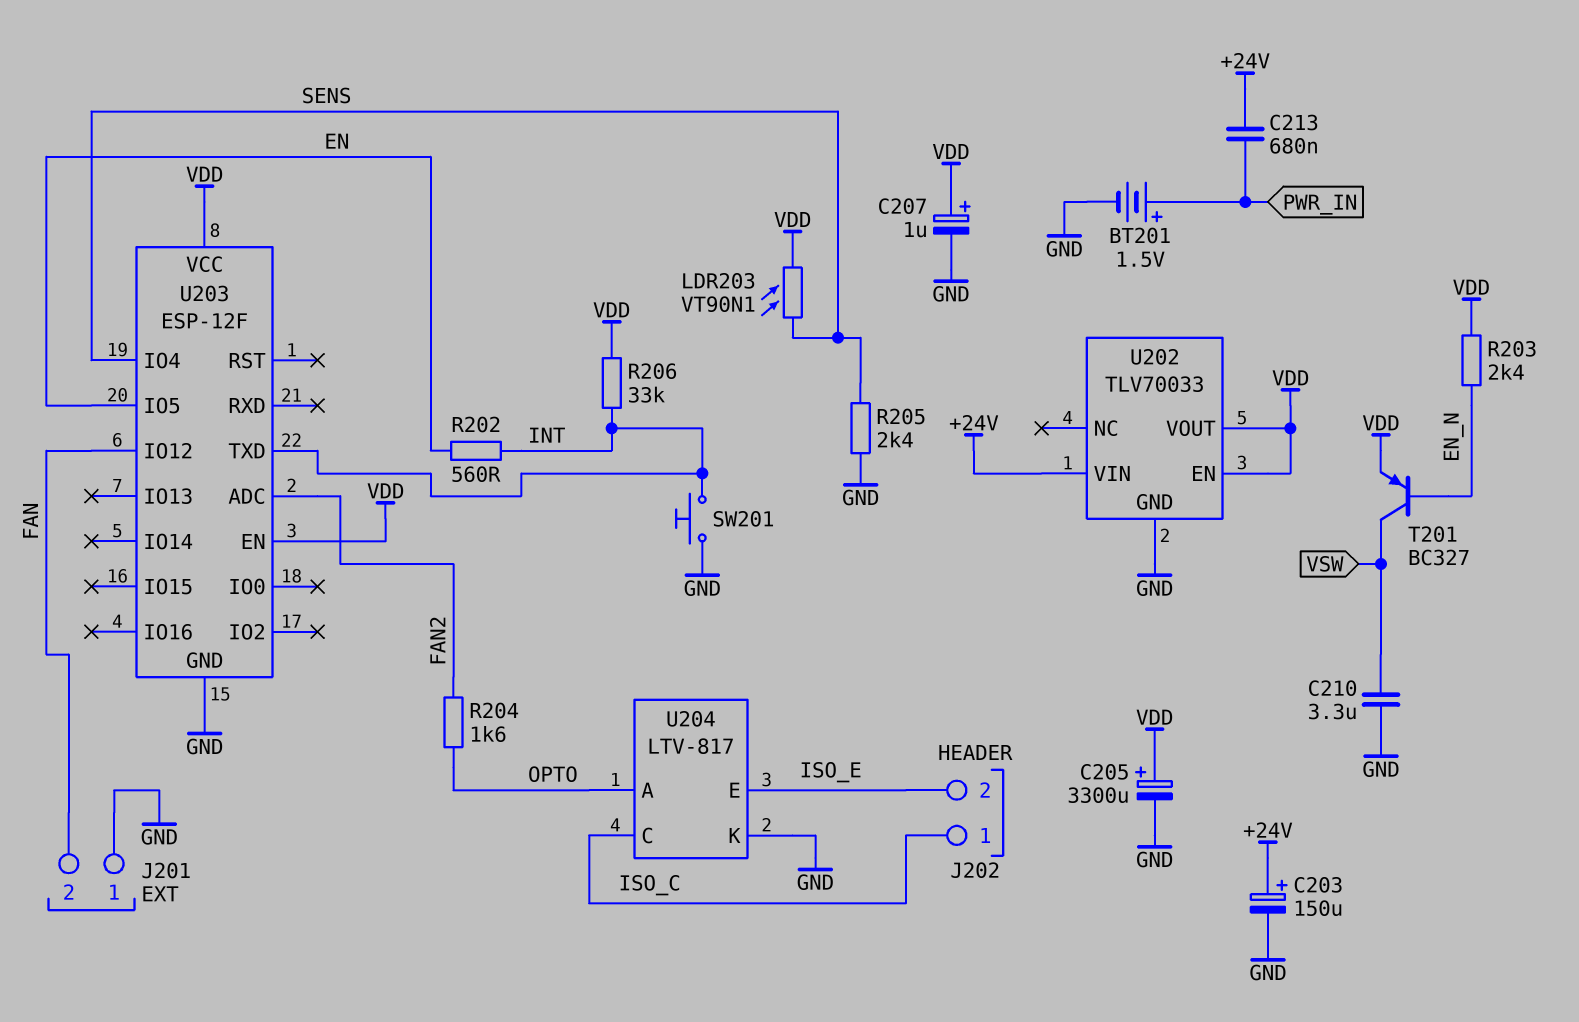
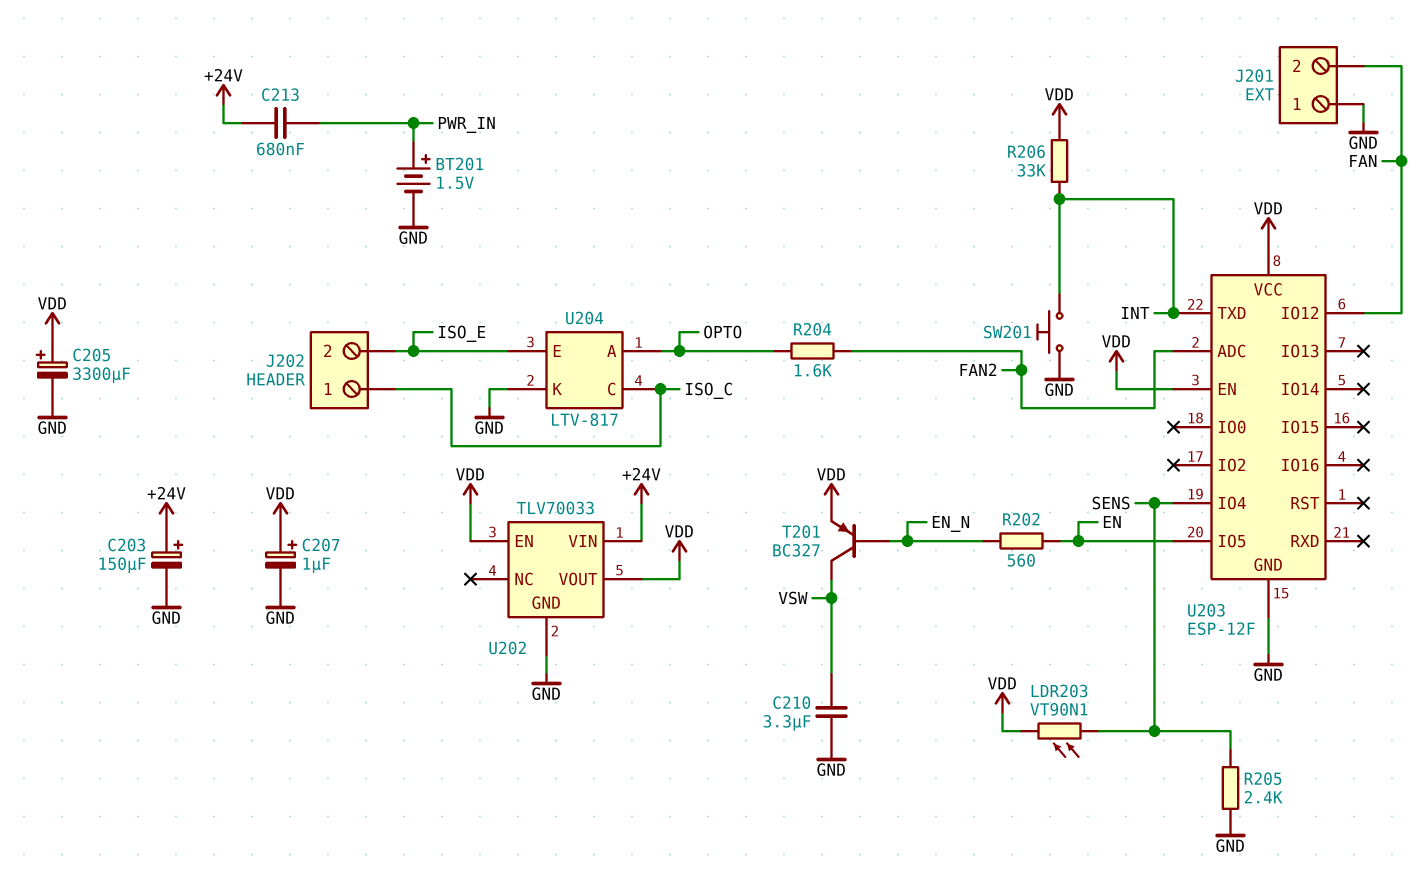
R202: 560 (EN, INT) -> 560 (EN, EN_N)
R203: 2.4k (EN_N, VDD) -> none

